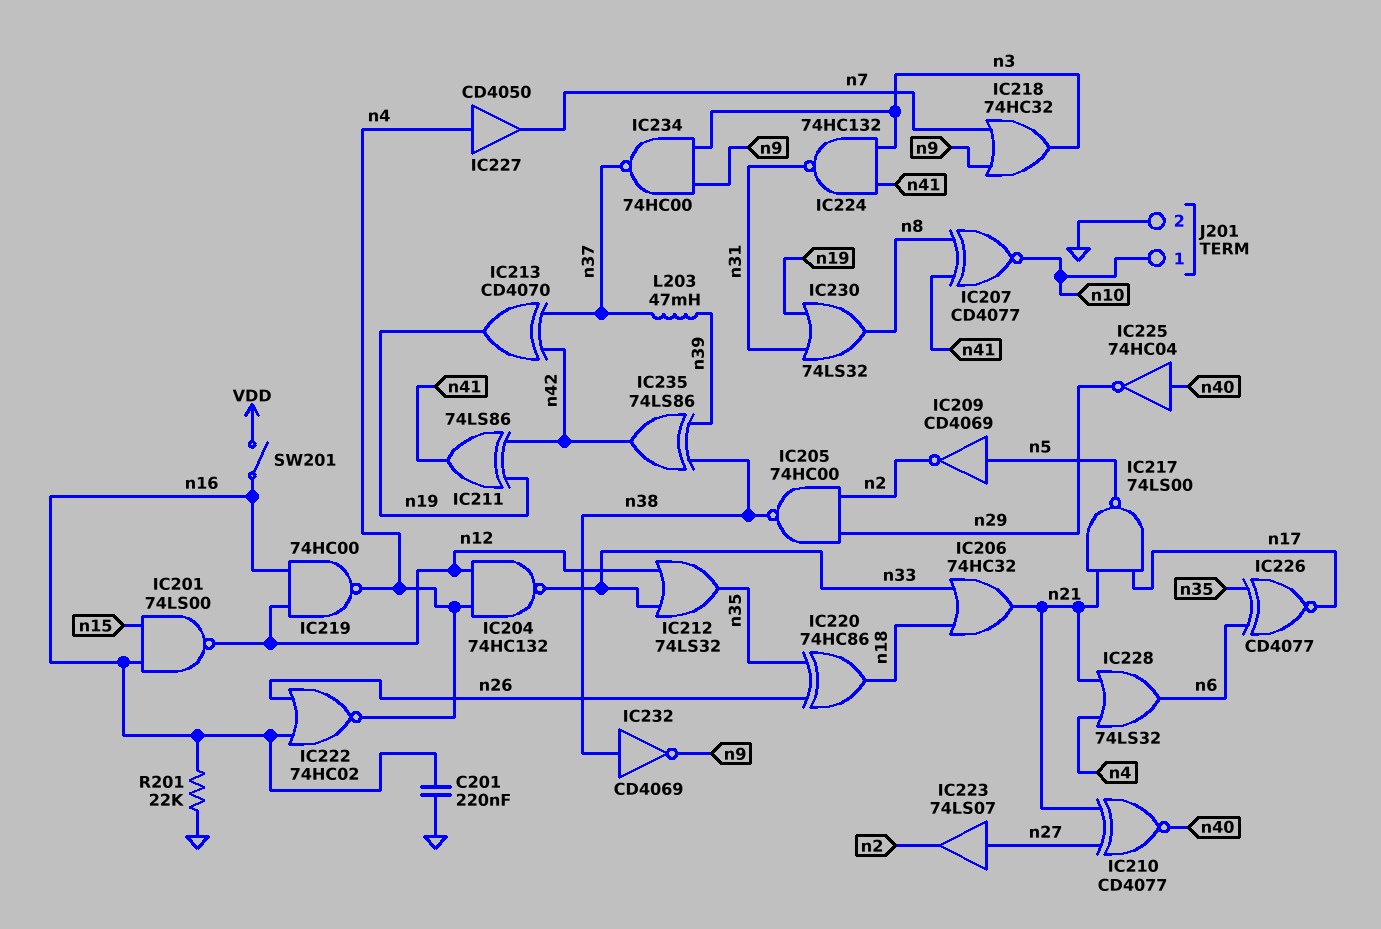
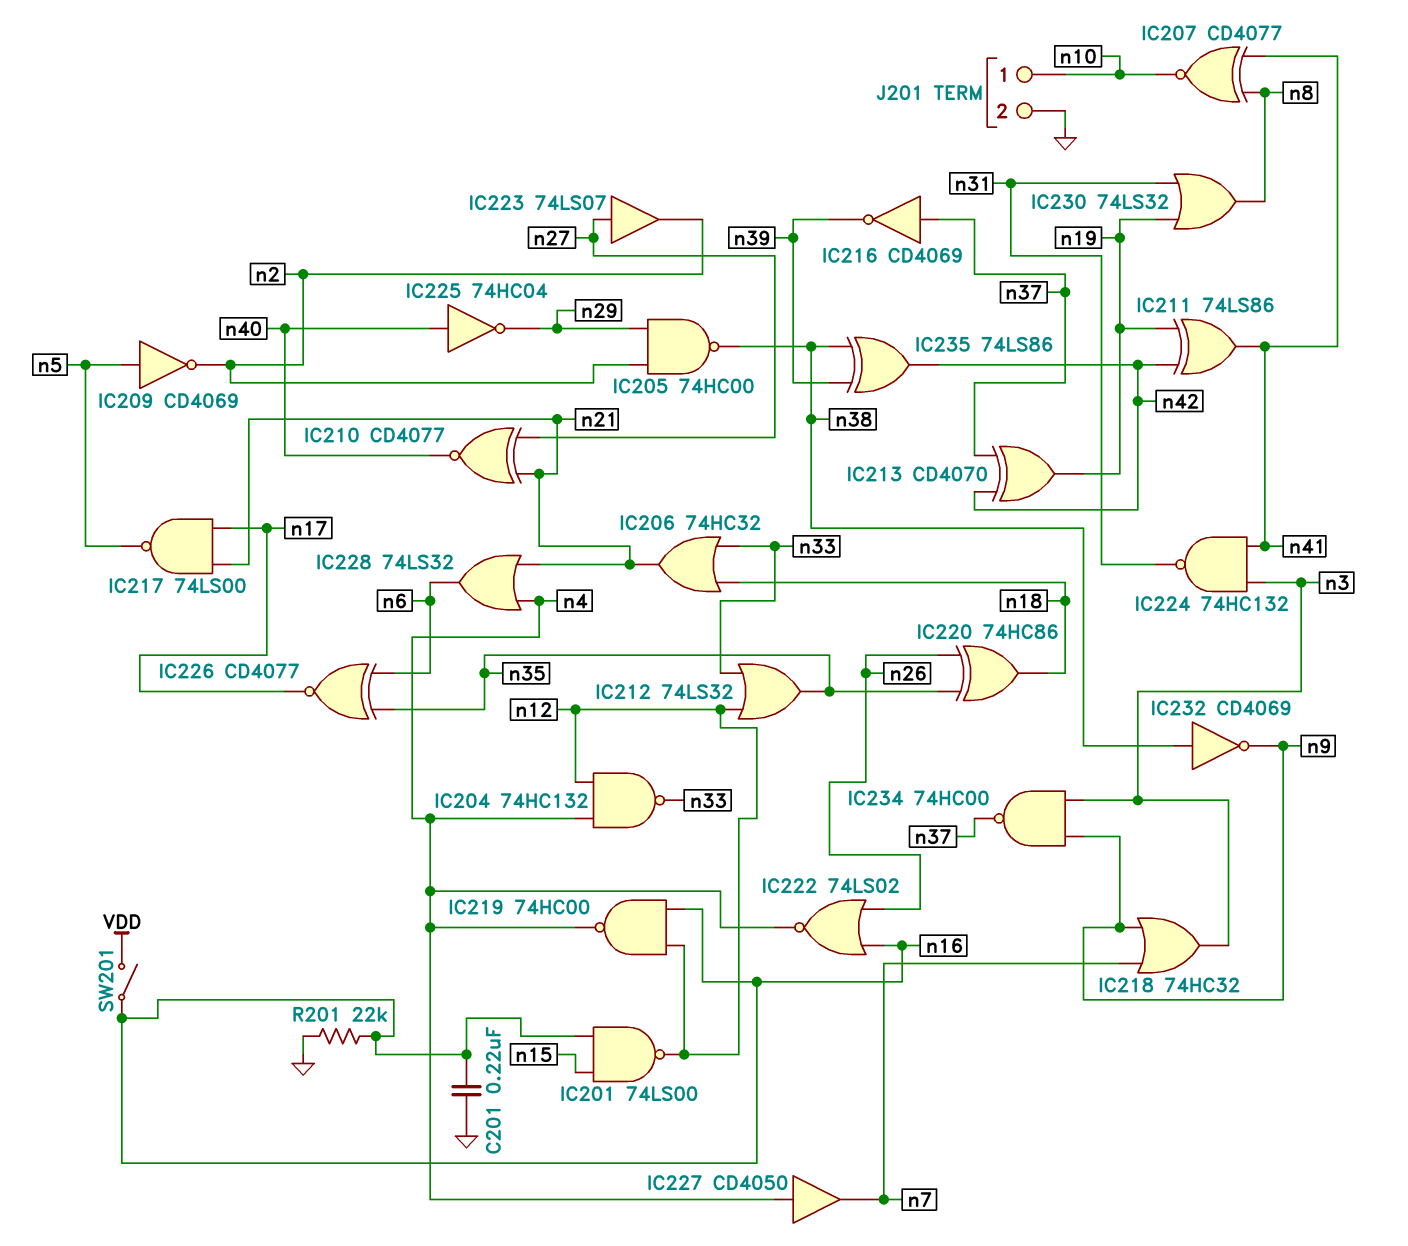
IC216: none -> NOT CD4069 (in n37, out n39)
IC222: NOR 74HC02 (in n16, in n26, out n4) -> NOR 74LS02 (in n16, in n26, out n4)
L203: 47mH (n37, n39) -> none

